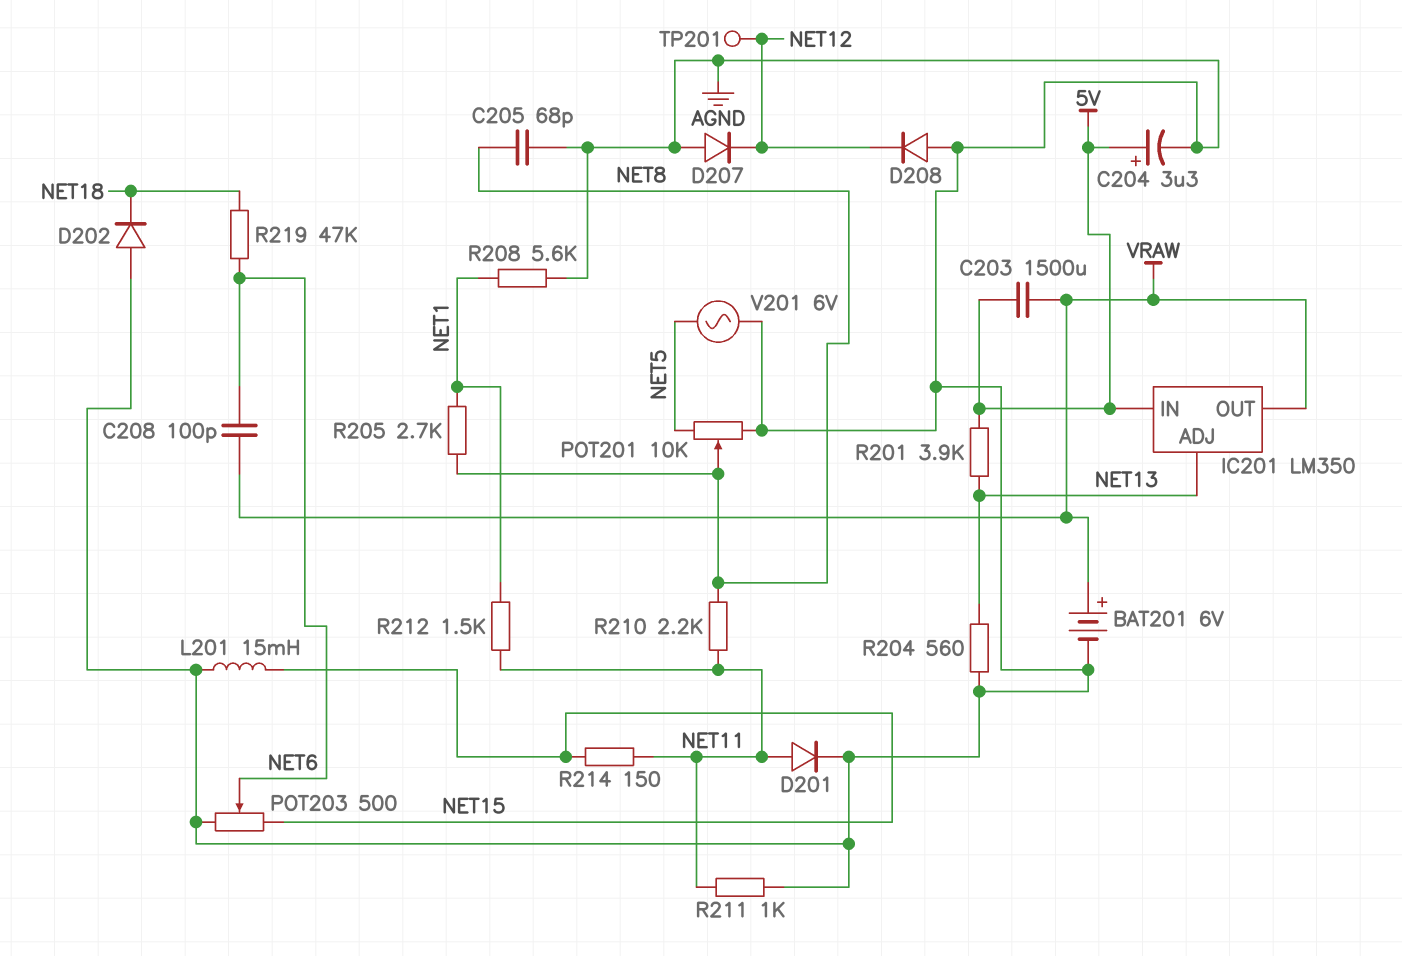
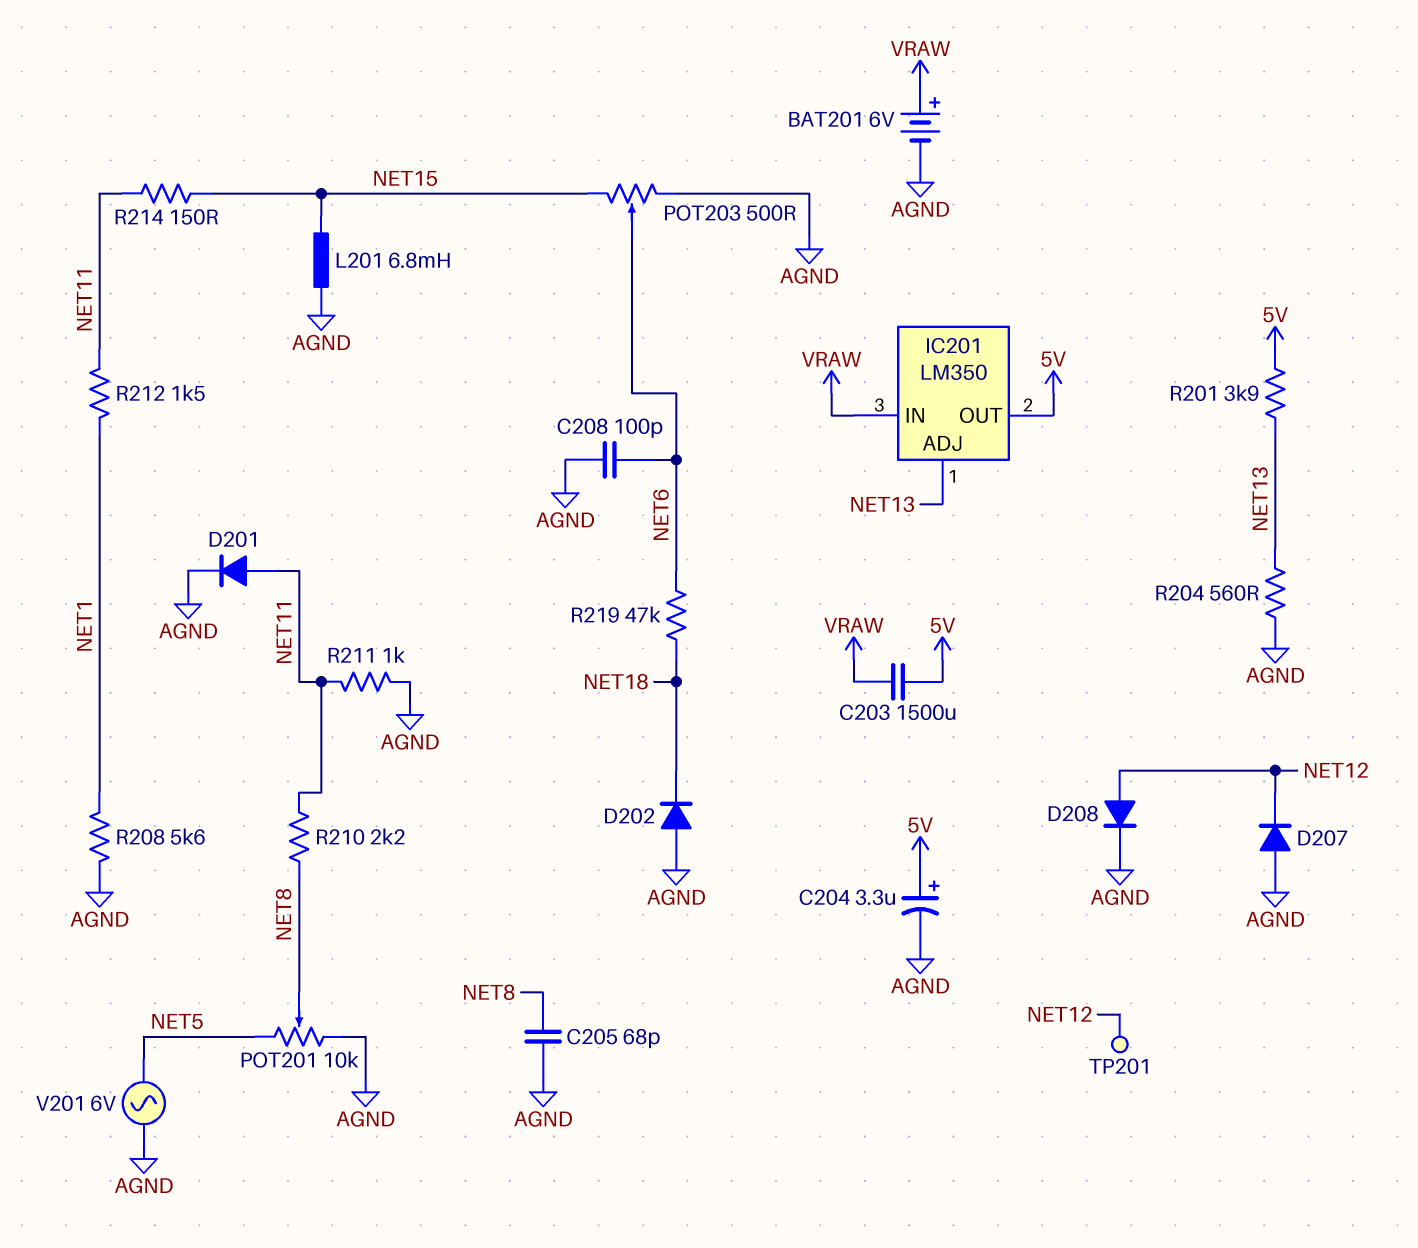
C208: 100pF (NET6, VRAW) -> 100pF (AGND, NET6)
D208: diode (A AGND, K NET12) -> diode (A NET12, K AGND)
IC201 pin IN: 5V -> VRAW
IC201 pin OUT: VRAW -> 5V
L201: 15mH (AGND, NET15) -> 6.8mH (AGND, NET15)
R205: 2.7k (NET1, NET8) -> none

